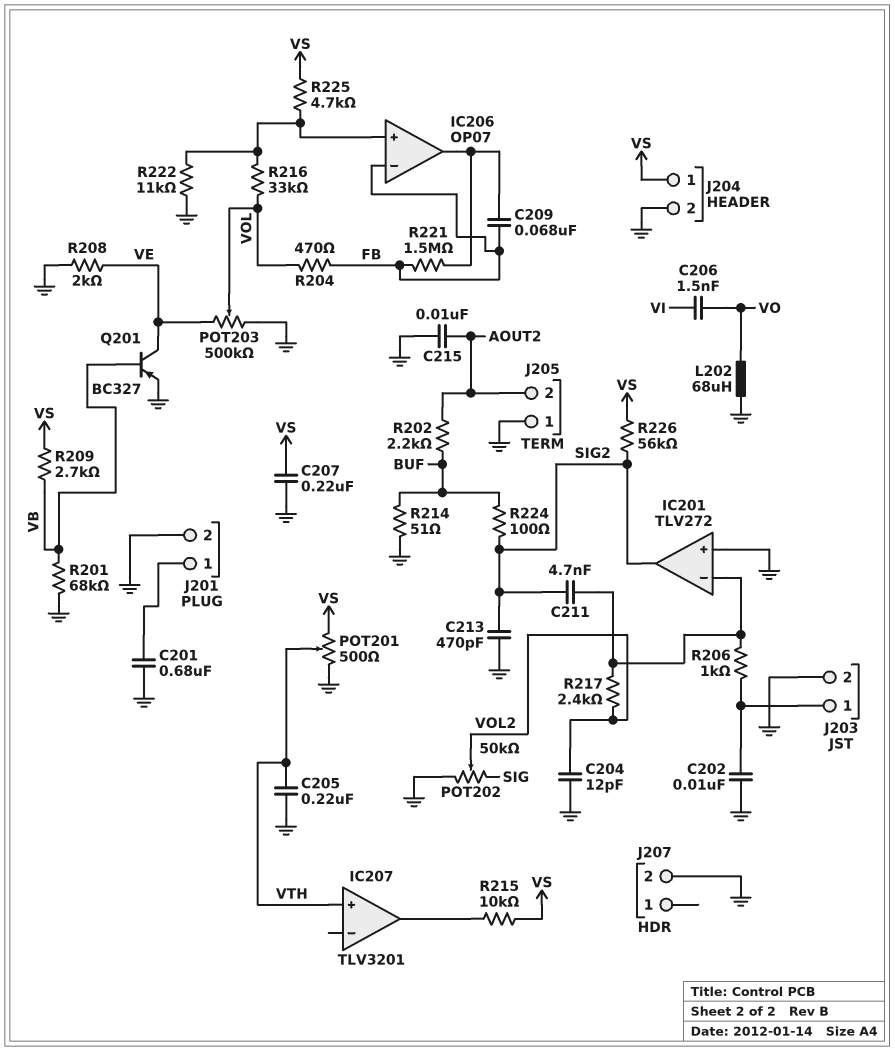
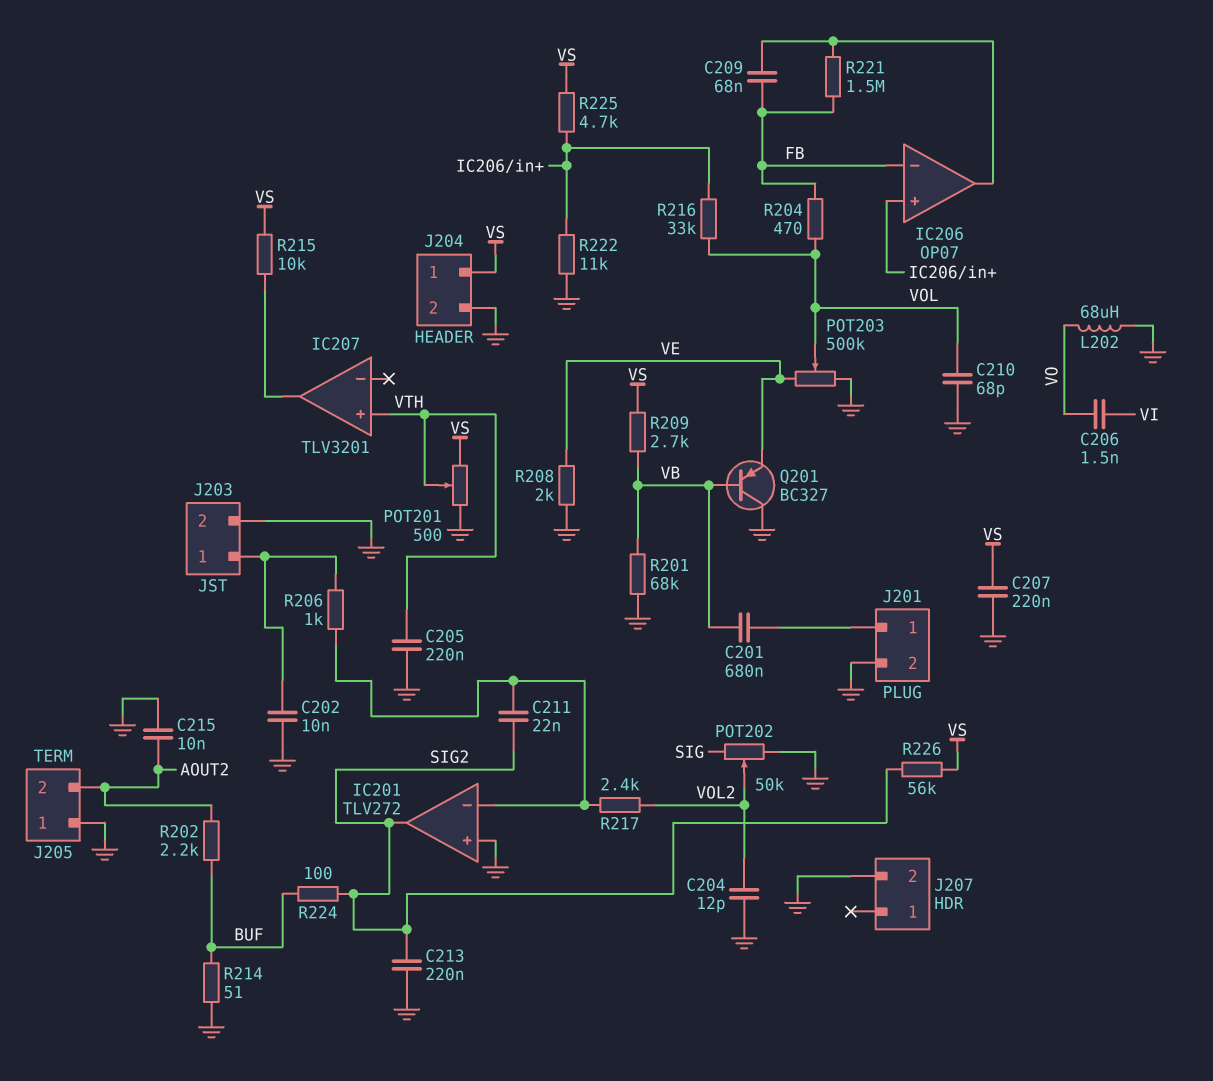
C201: 680nF (GND, J201/1) -> 680nF (J201/1, VB)
C210: none -> 68pF (GND, VOL)
C211: 4.7nF (IC201/in-, SIG2) -> 22nF (IC201/in-, SIG2)
C213: 470pF (GND, SIG2) -> 220nF (GND, SIG2)
Q201: PNP BC327 (B VB, C VE, E GND) -> PNP BC327 (B VB, C GND, E VE)

